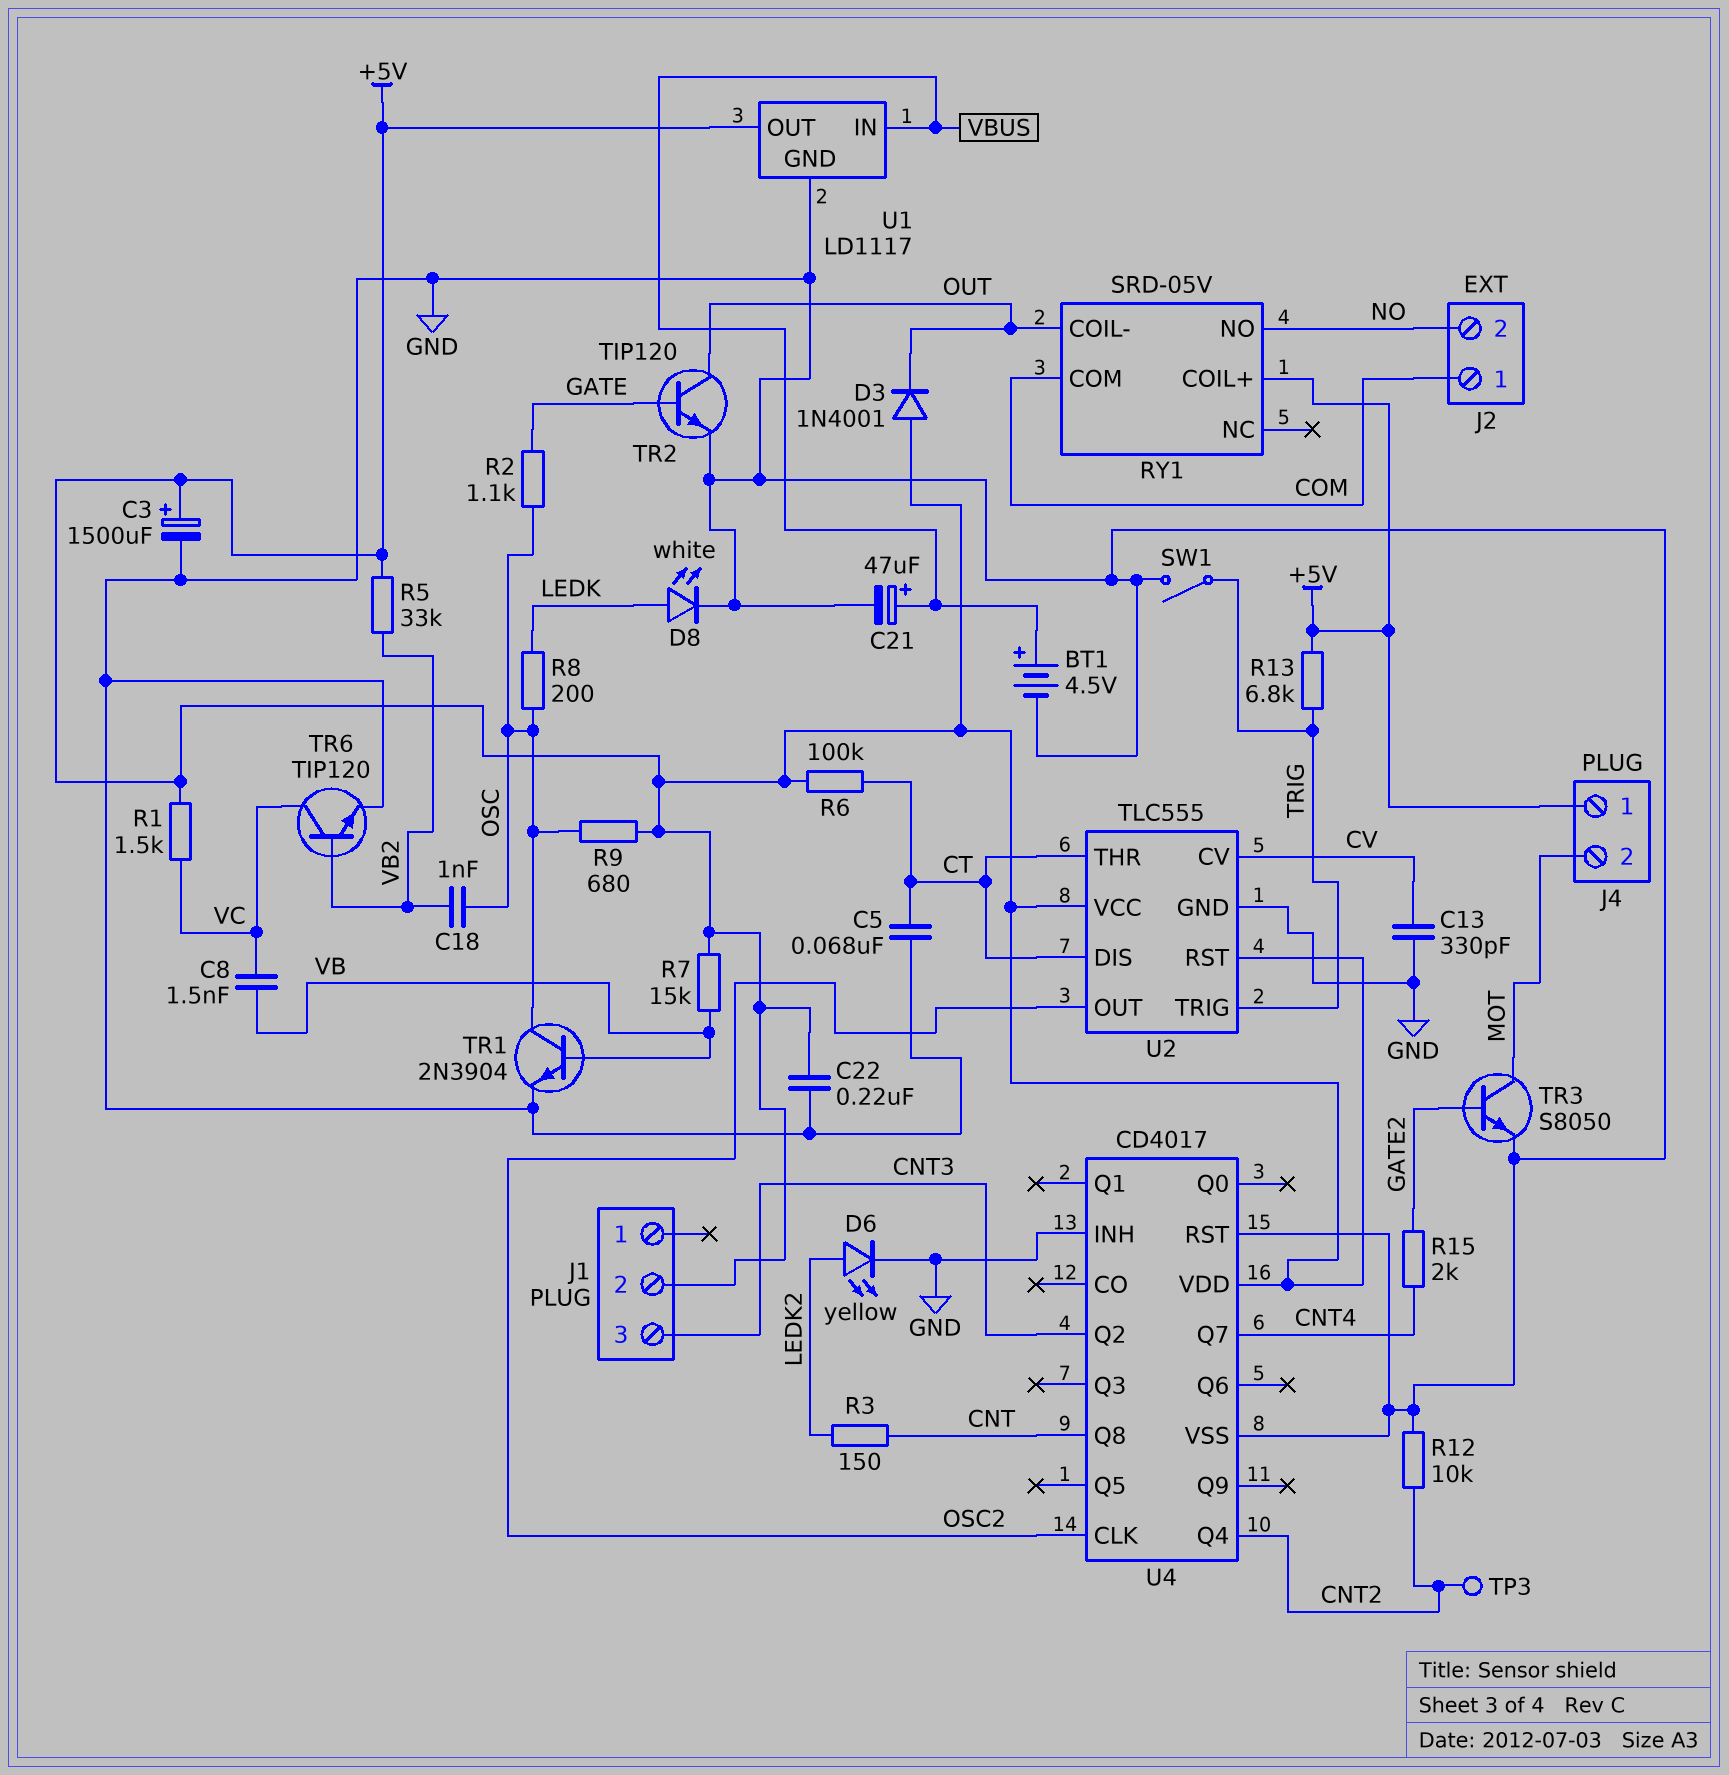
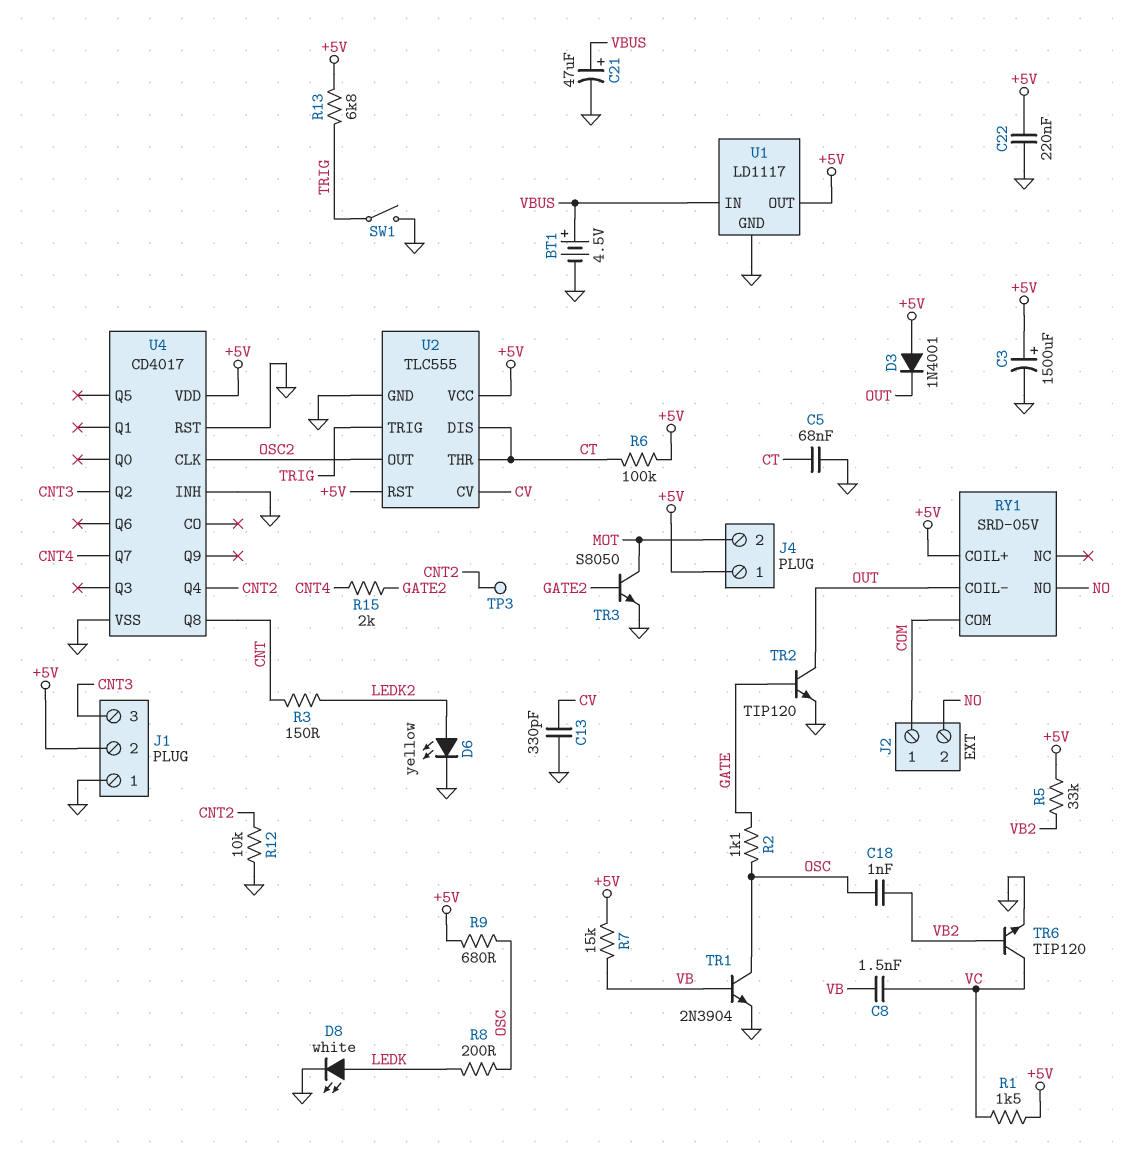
J1 pin 1: none -> GND

